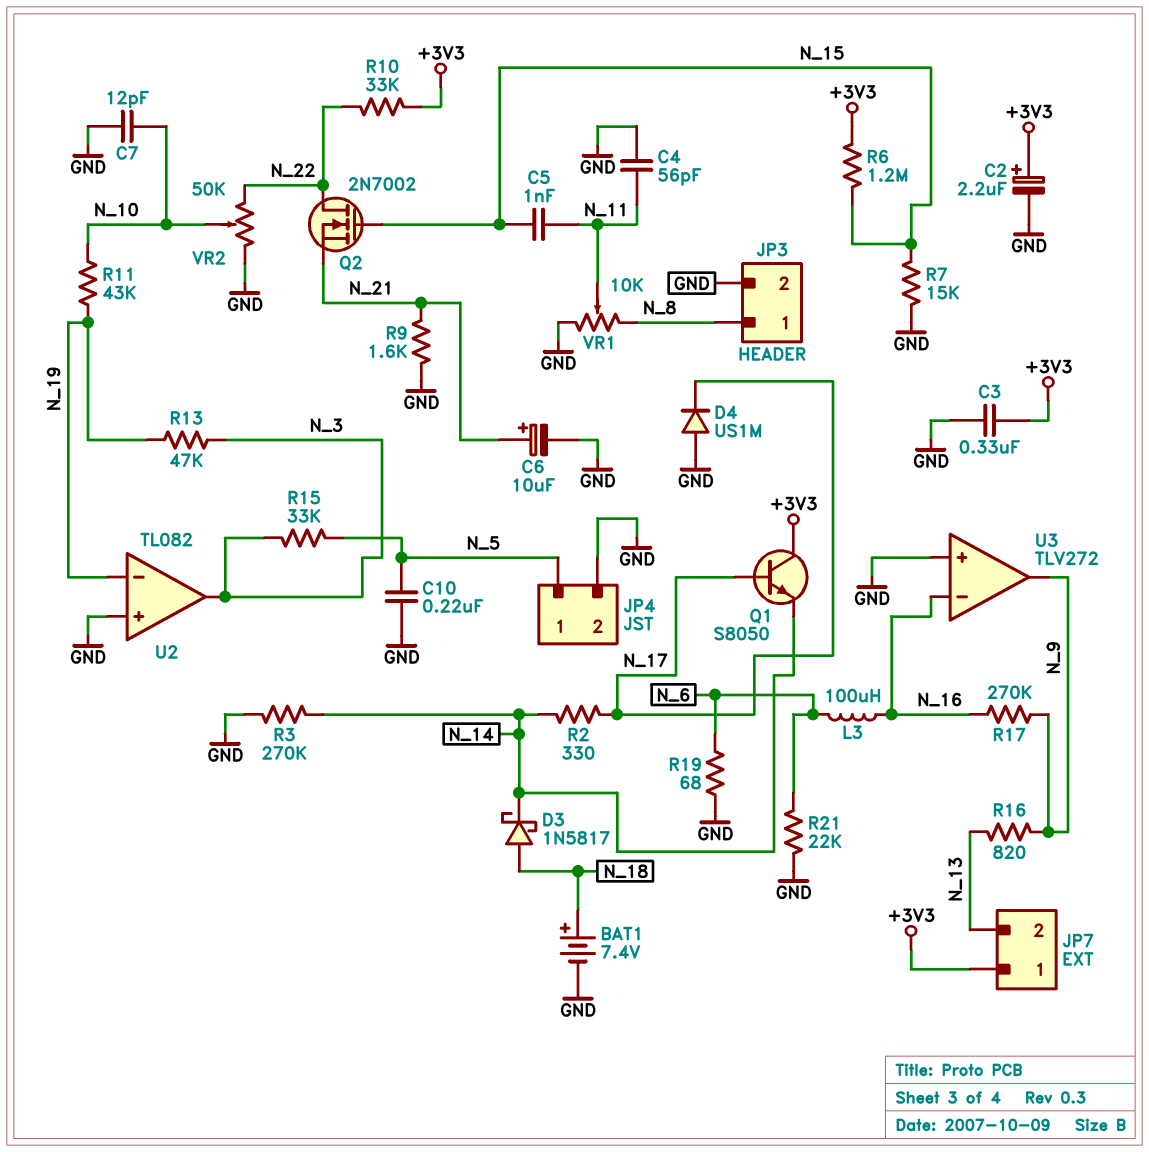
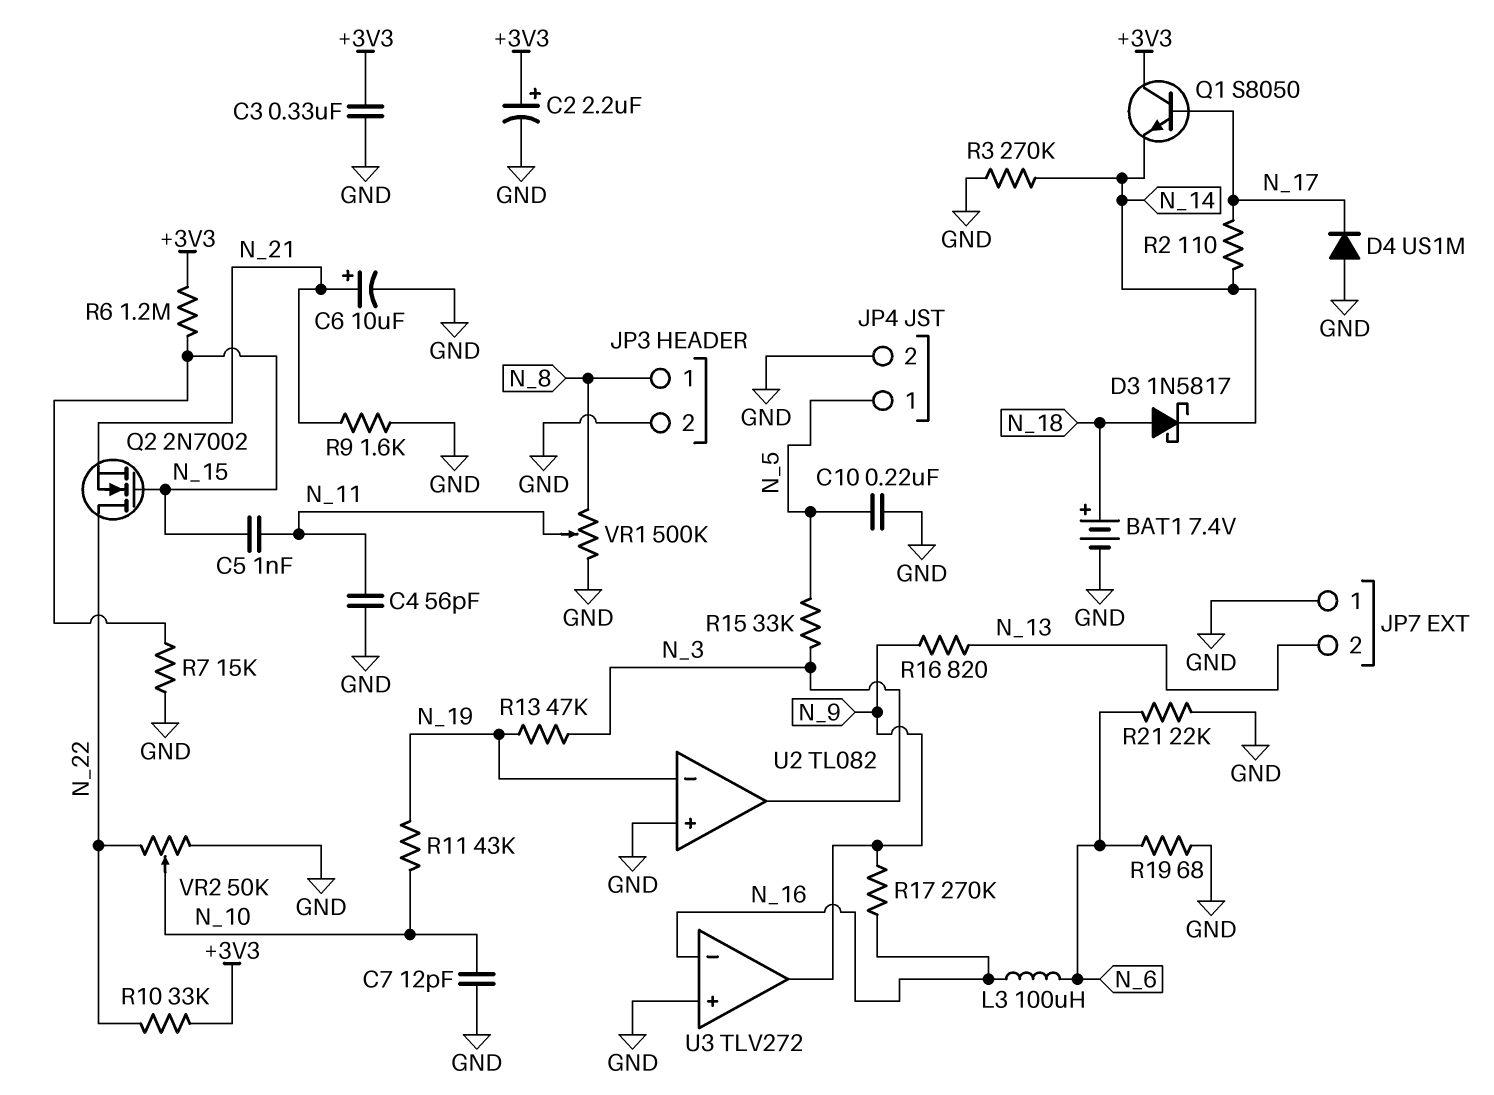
JP7 pin 1: +3V3 -> GND
R2: 330 (N_14, N_17) -> 110 (N_14, N_17)
VR1: 10k (GND, N_8, wiper N_11) -> 500k (GND, N_8, wiper N_11)

